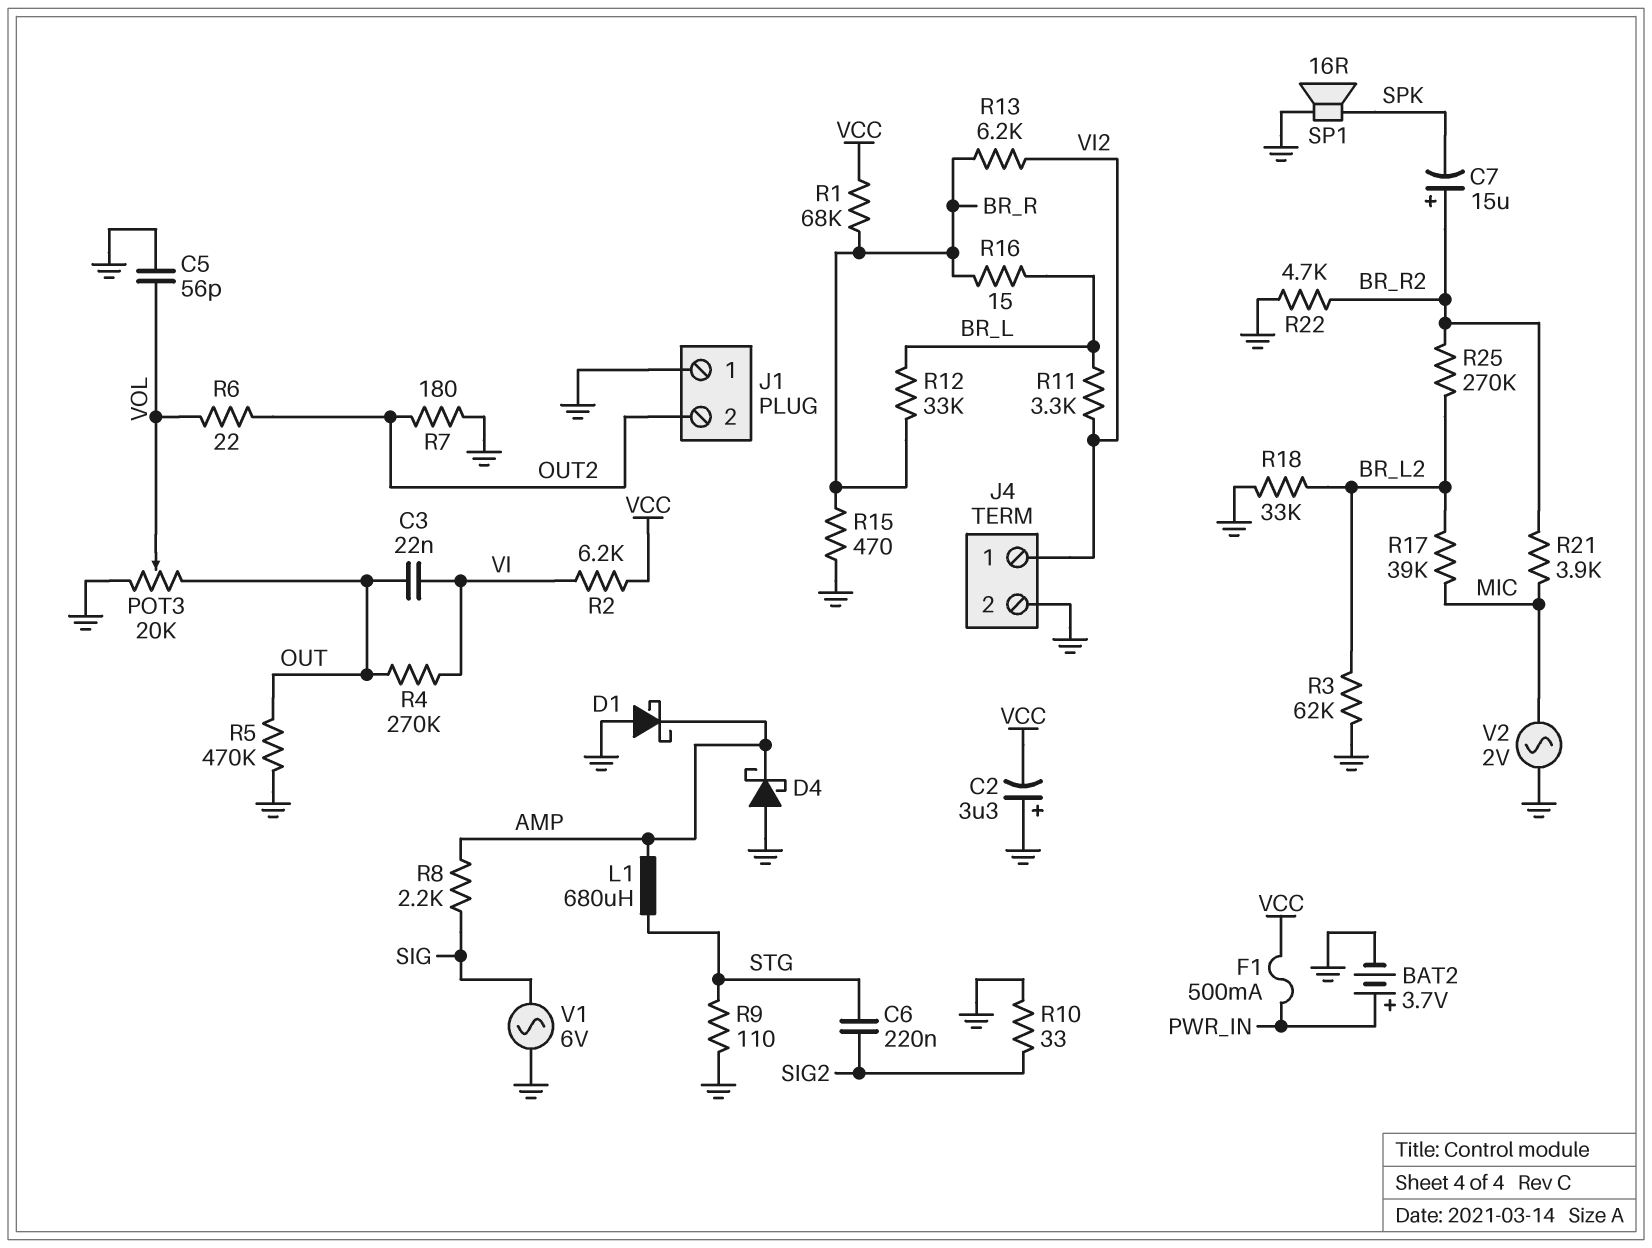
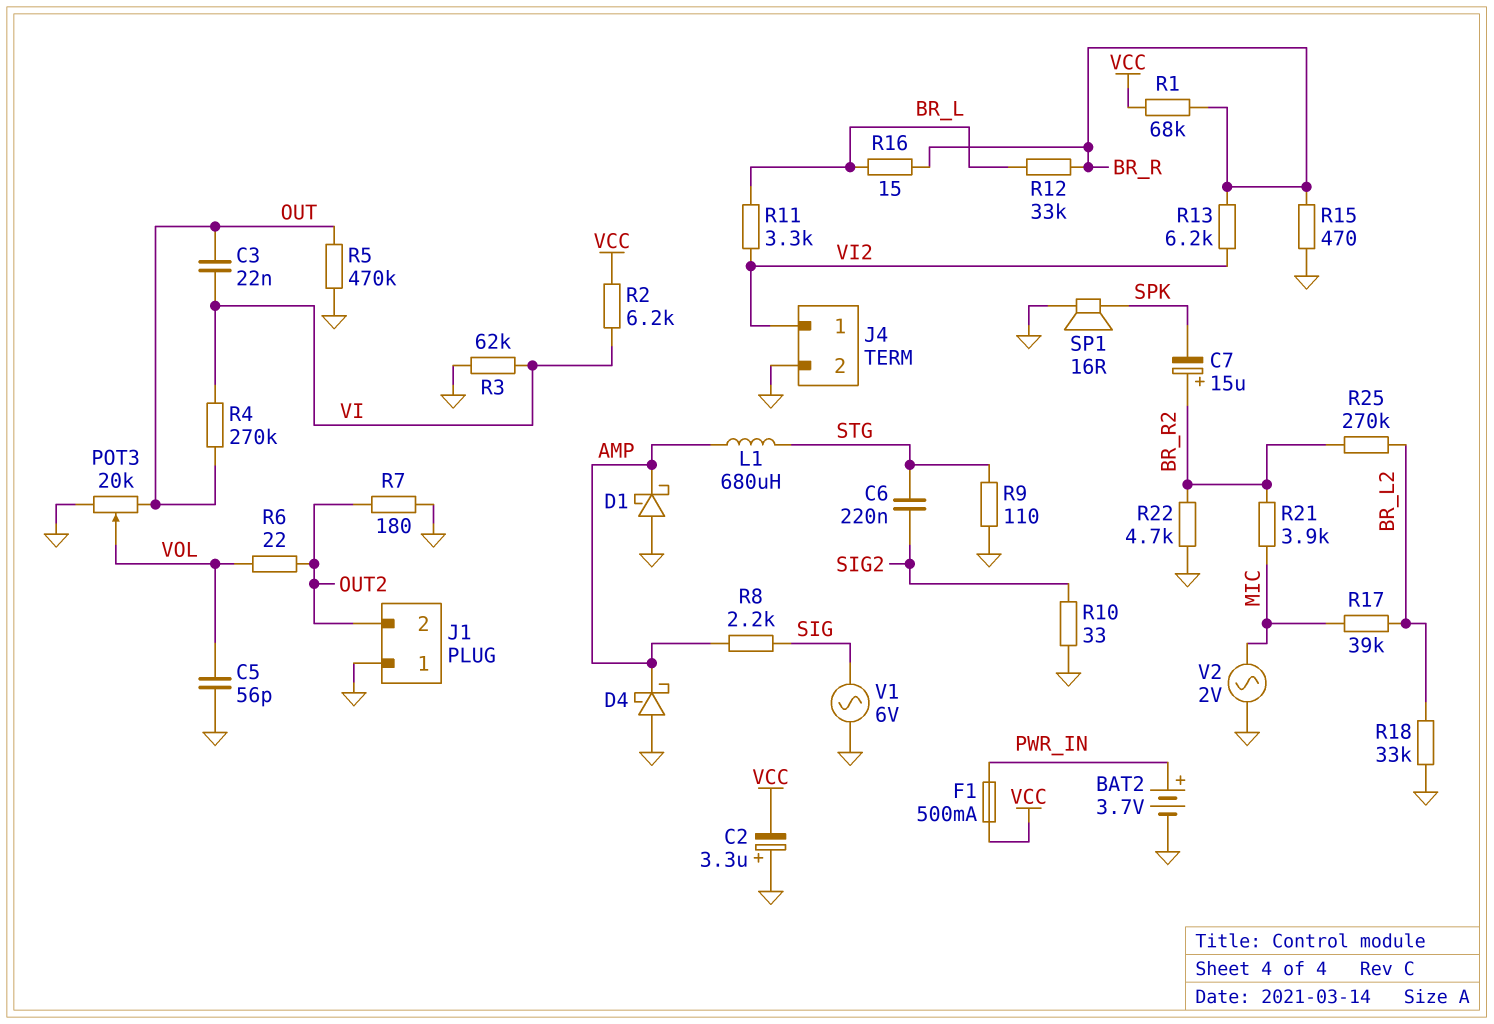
R3: 62k (BR_L2, GND) -> 62k (GND, VI)

